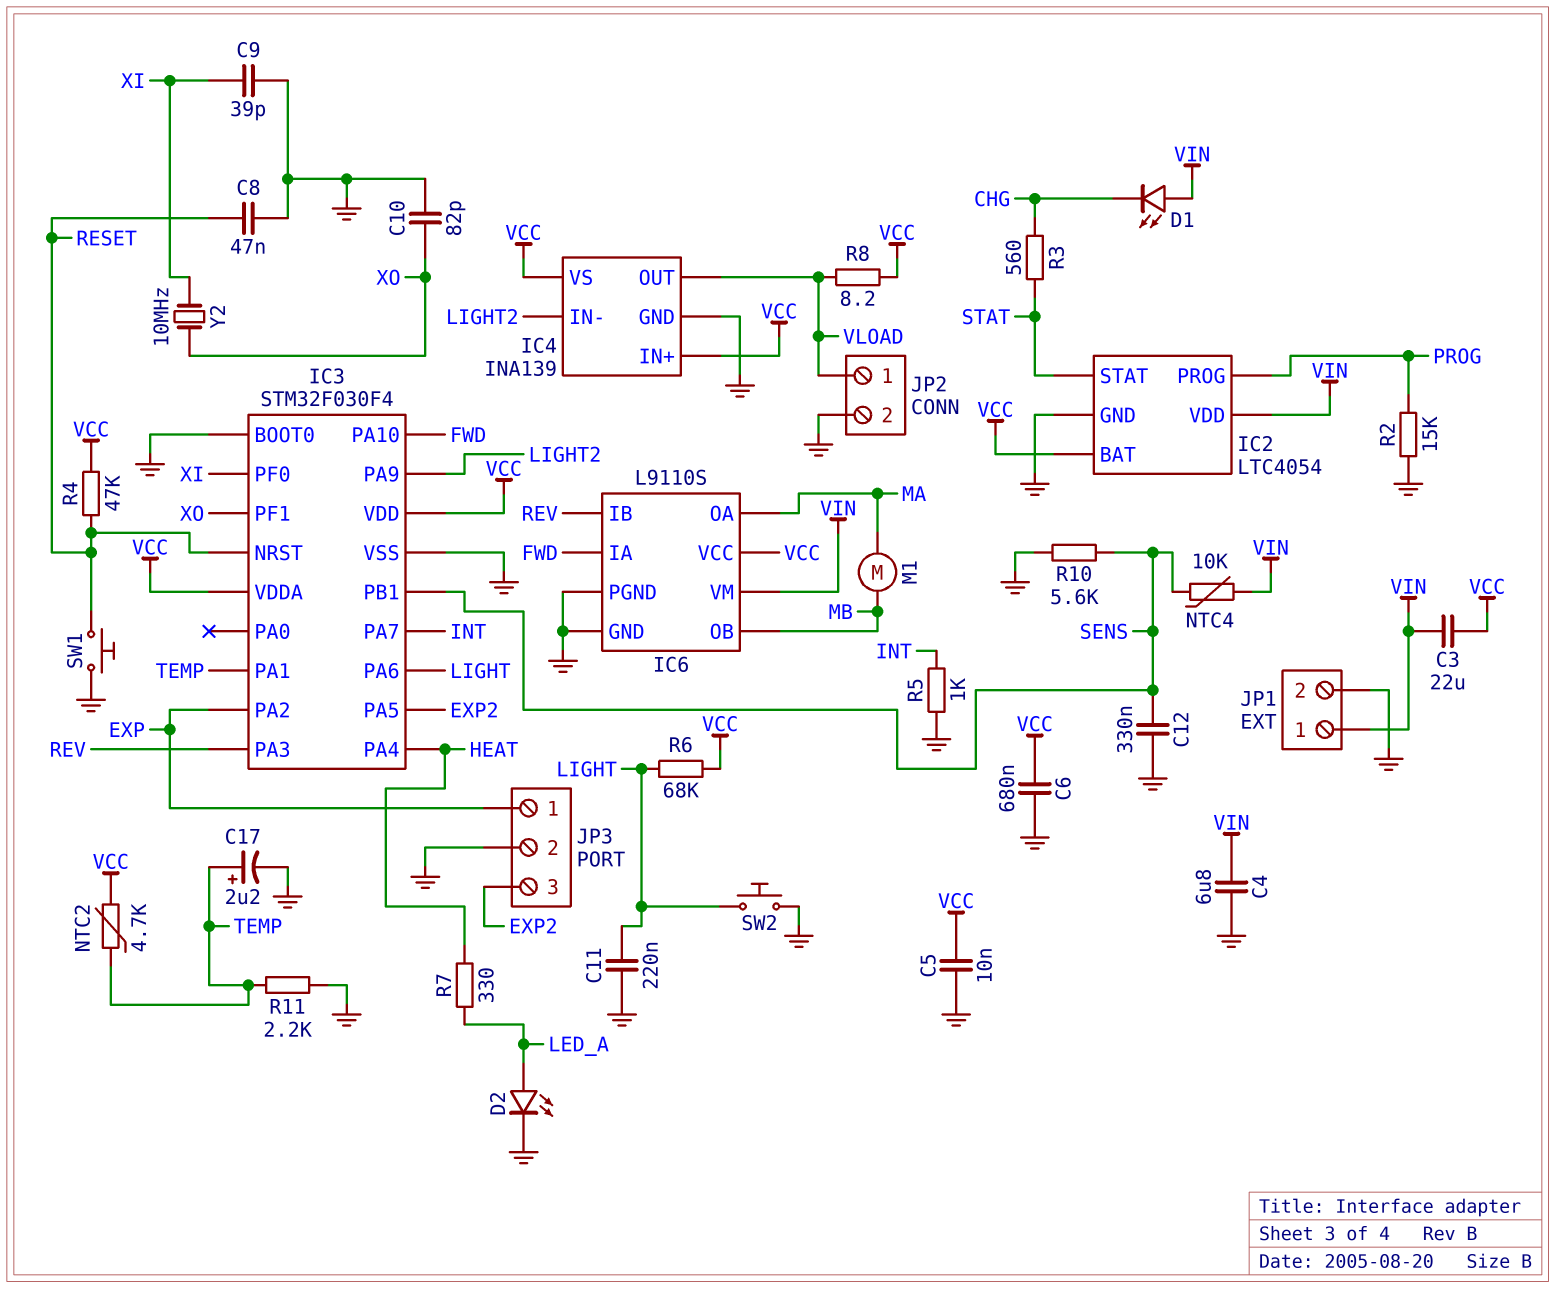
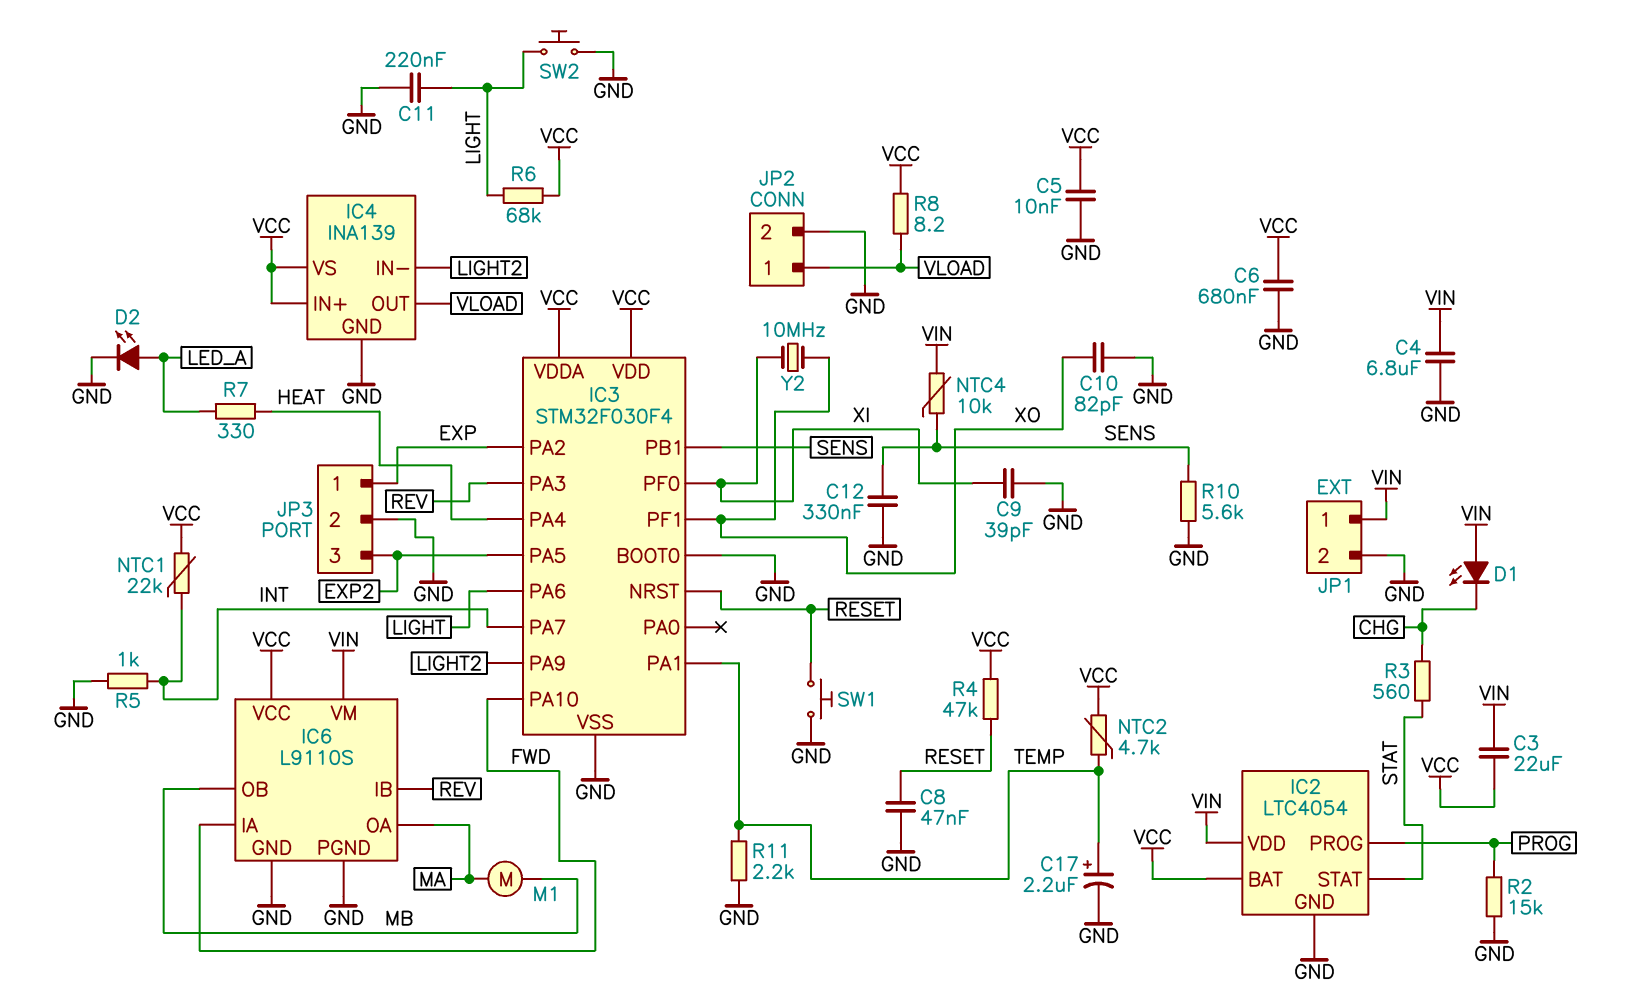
NTC1: none -> 22k (INT, VCC)

